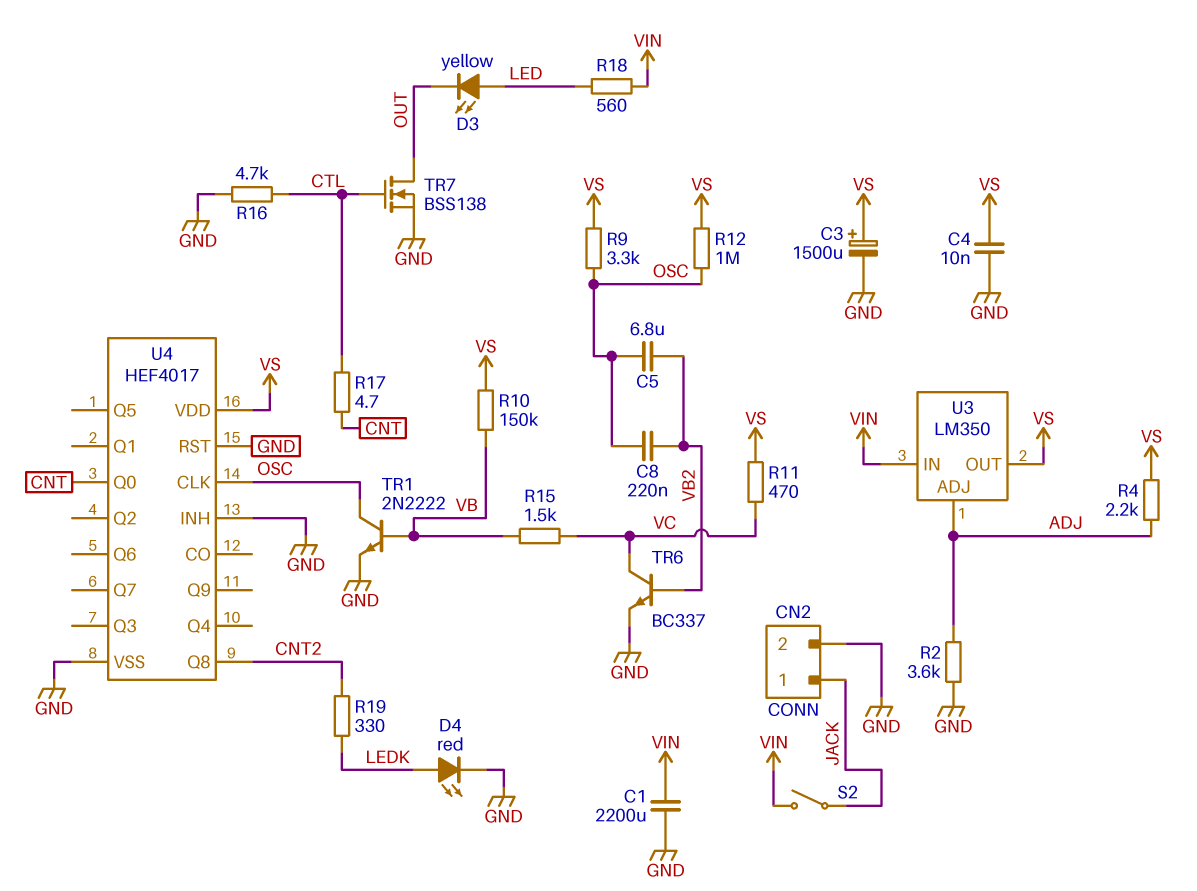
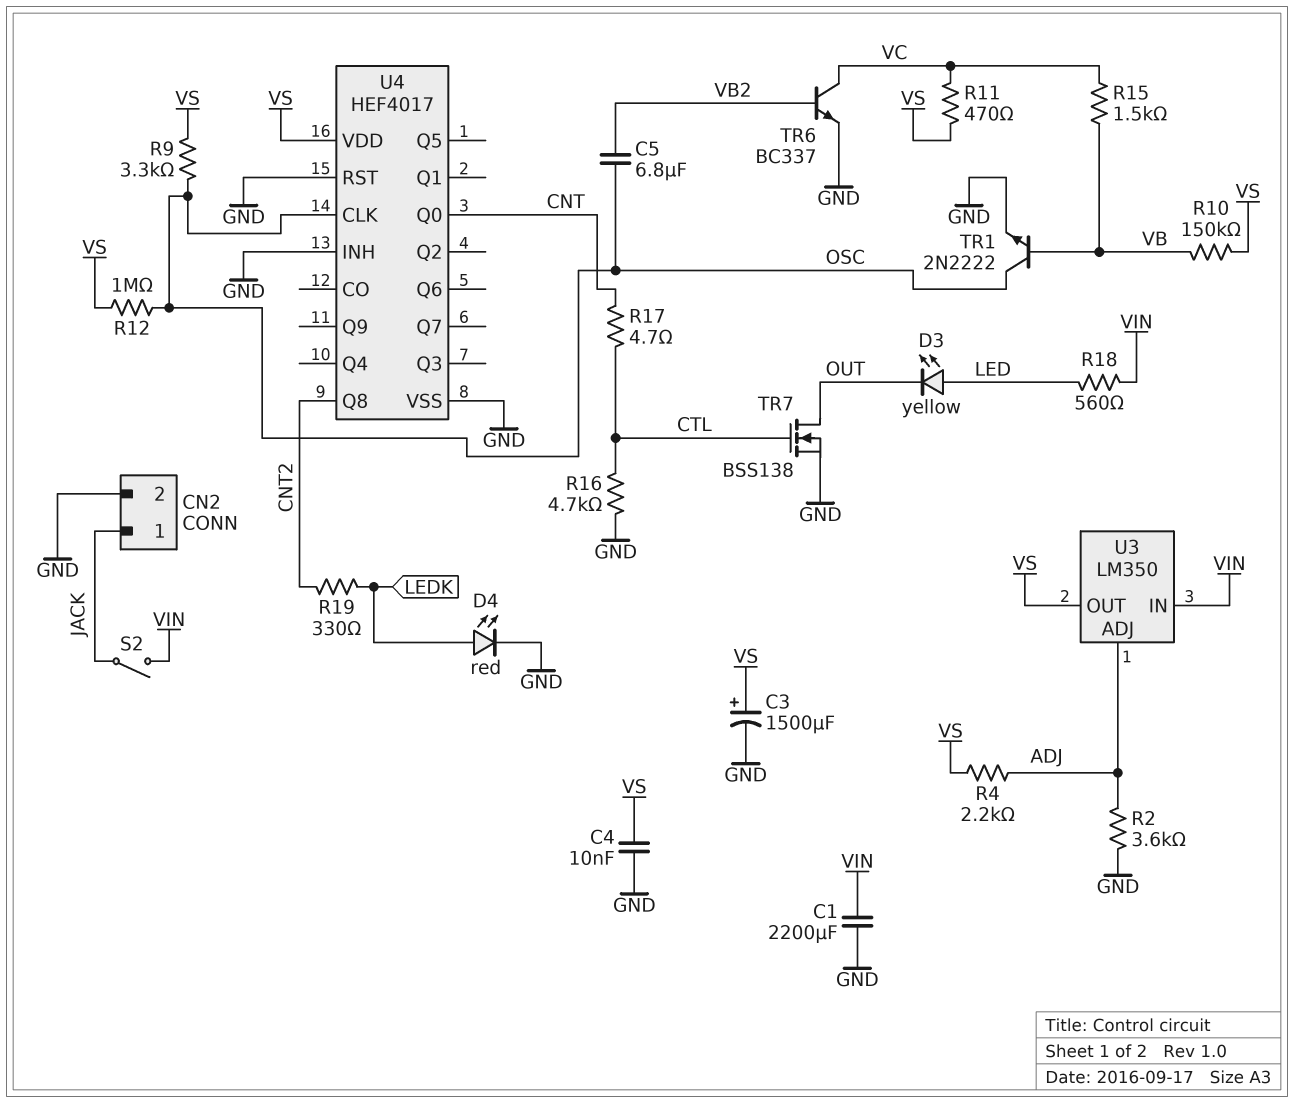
C8: 220nF (OSC, VB2) -> none

